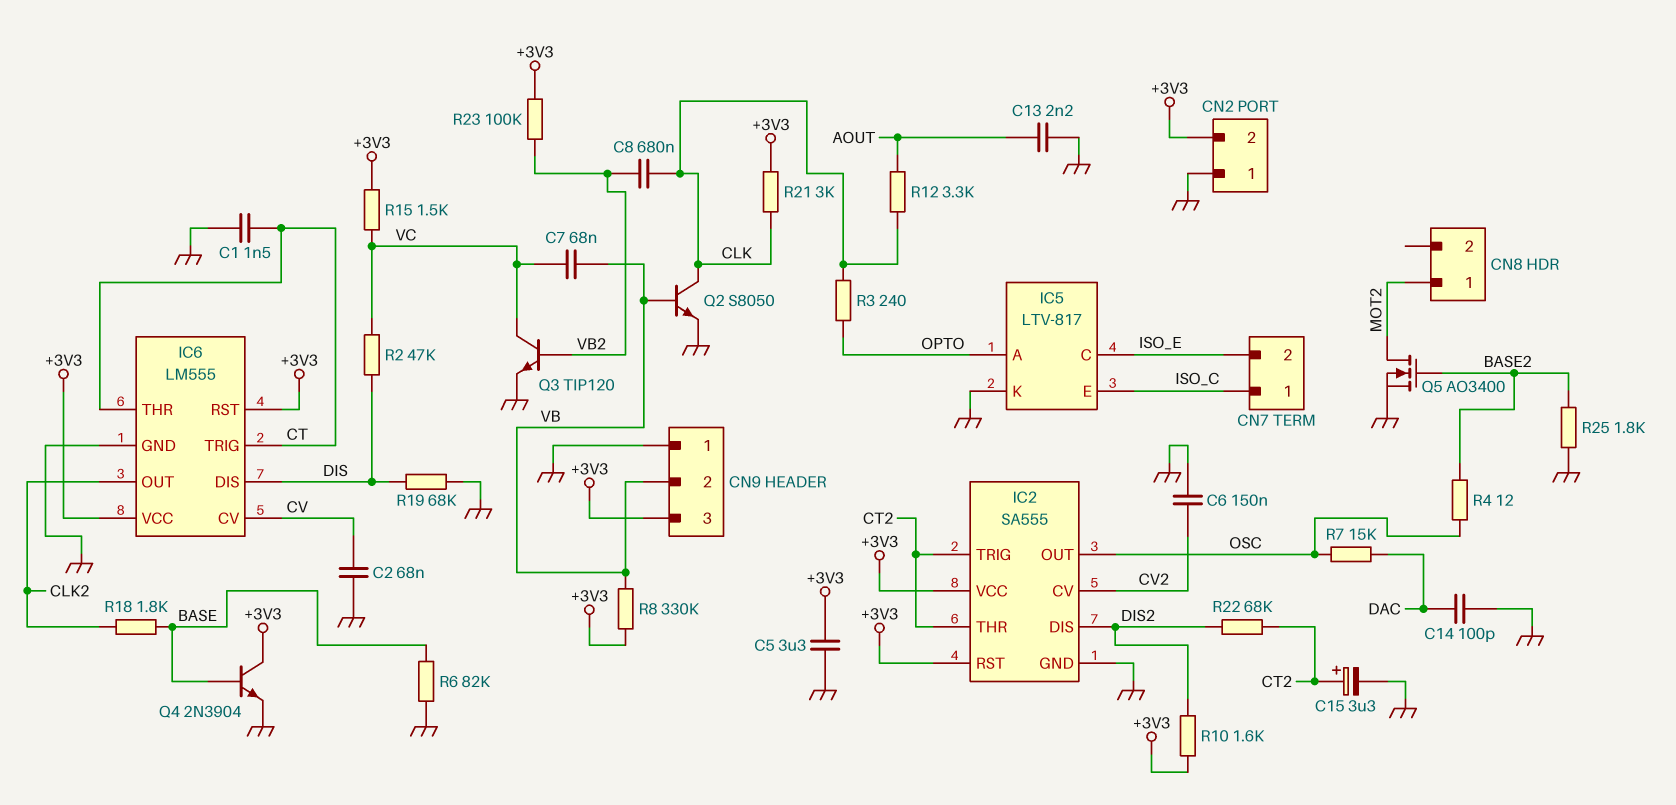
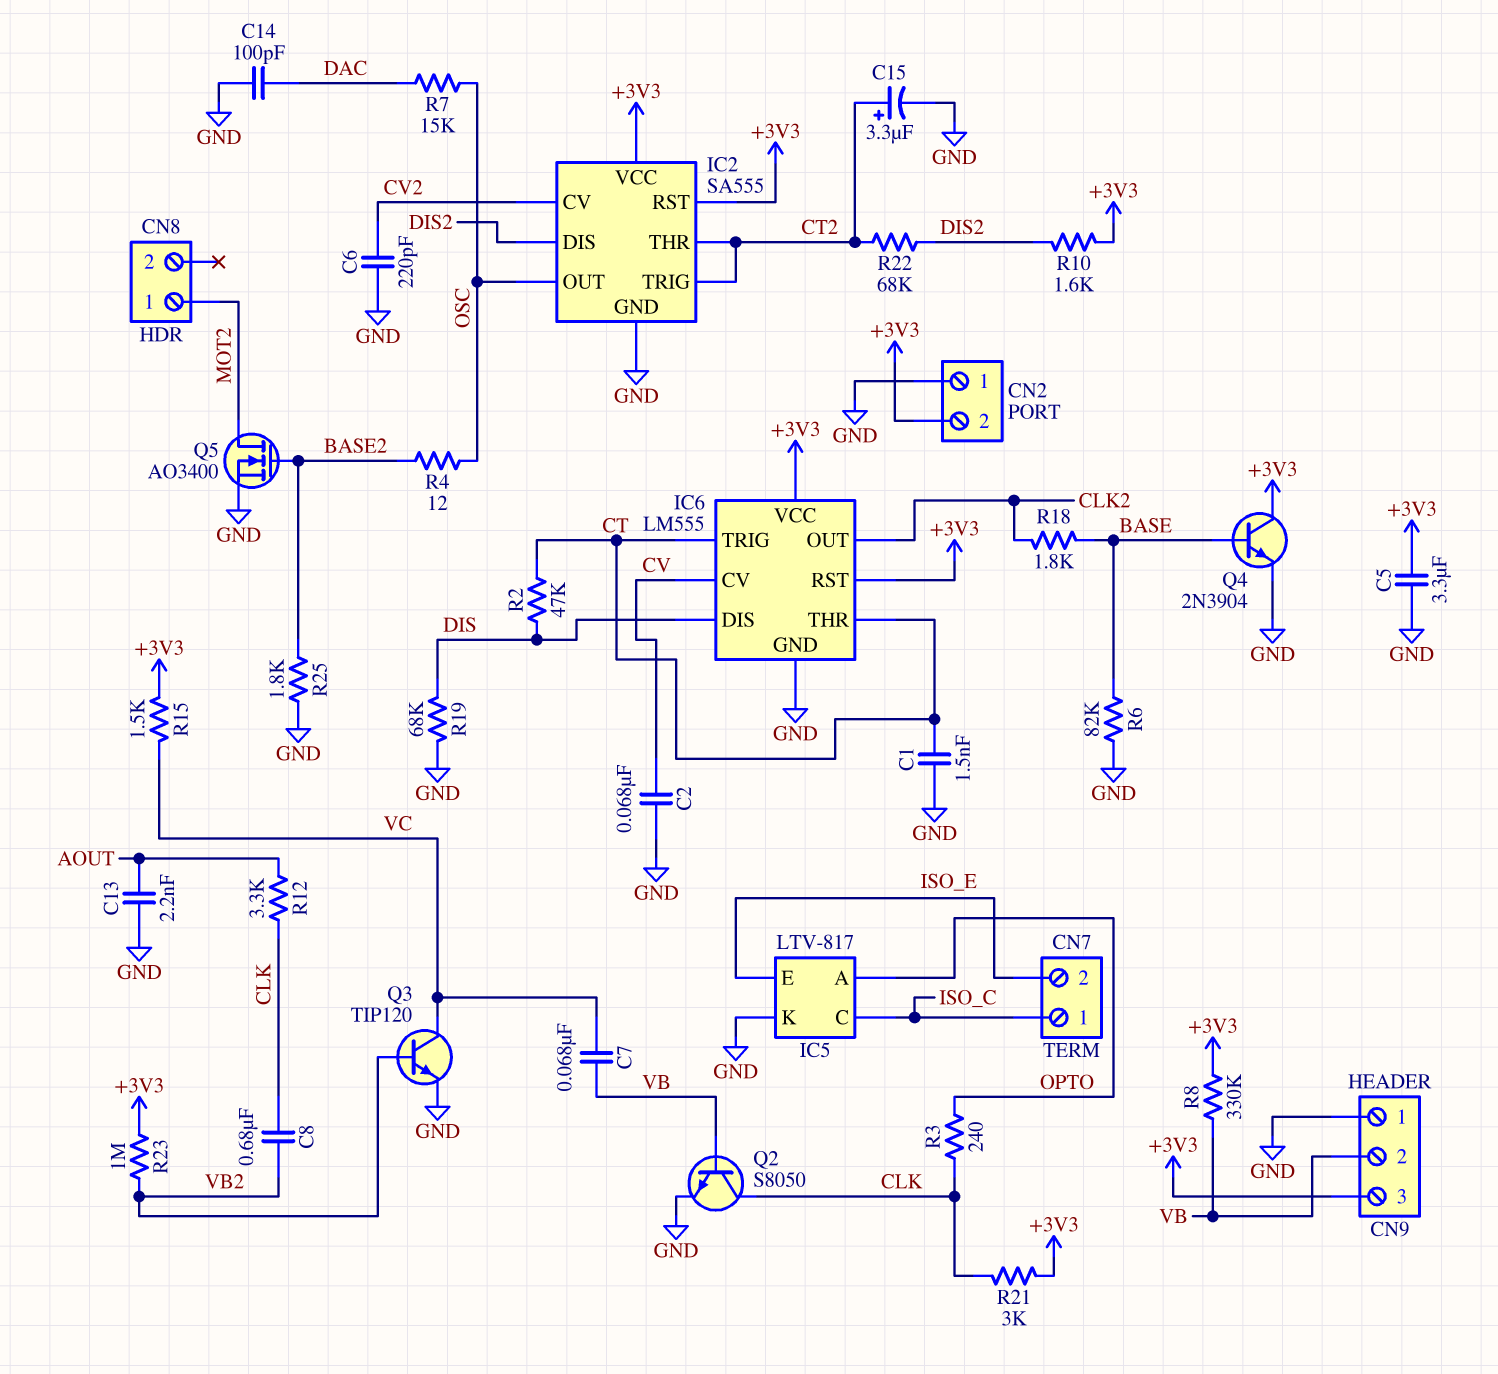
C6: 150nF (CV2, GND) -> 220pF (CV2, GND)
IC5 pin C: ISO_E -> ISO_C
IC5 pin E: ISO_C -> ISO_E
R2: 47k (DIS, VC) -> 47k (CT, DIS)
R23: 100k (+3V3, VB2) -> 1M (+3V3, VB2)

